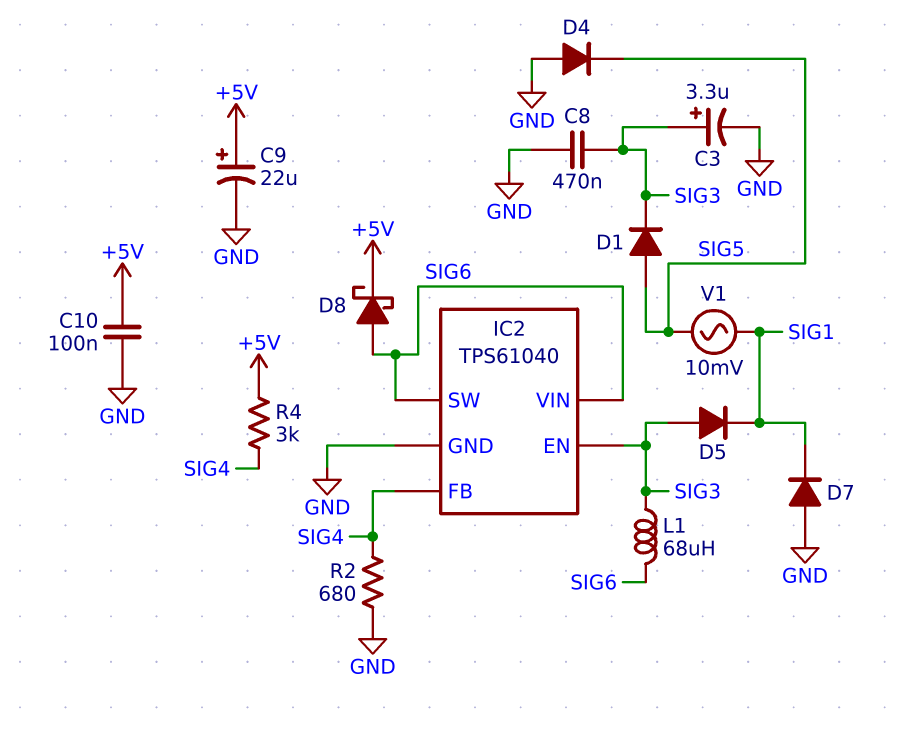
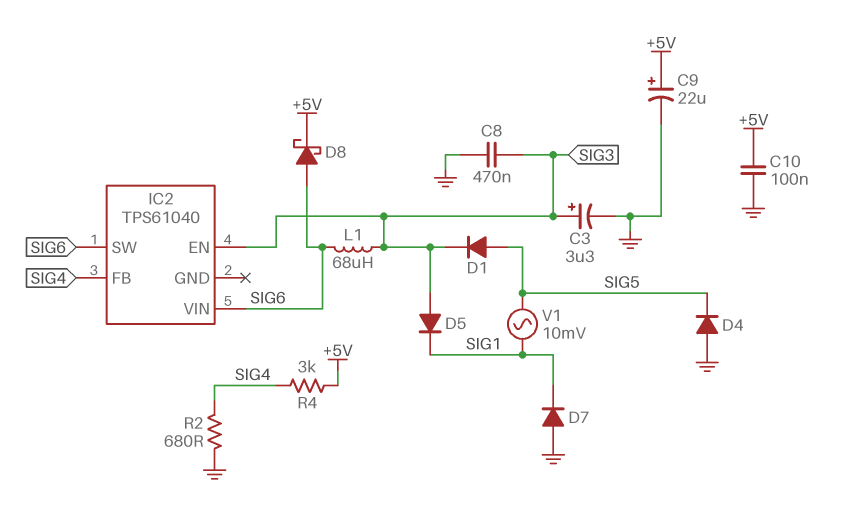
IC2 pin GND: GND -> none

